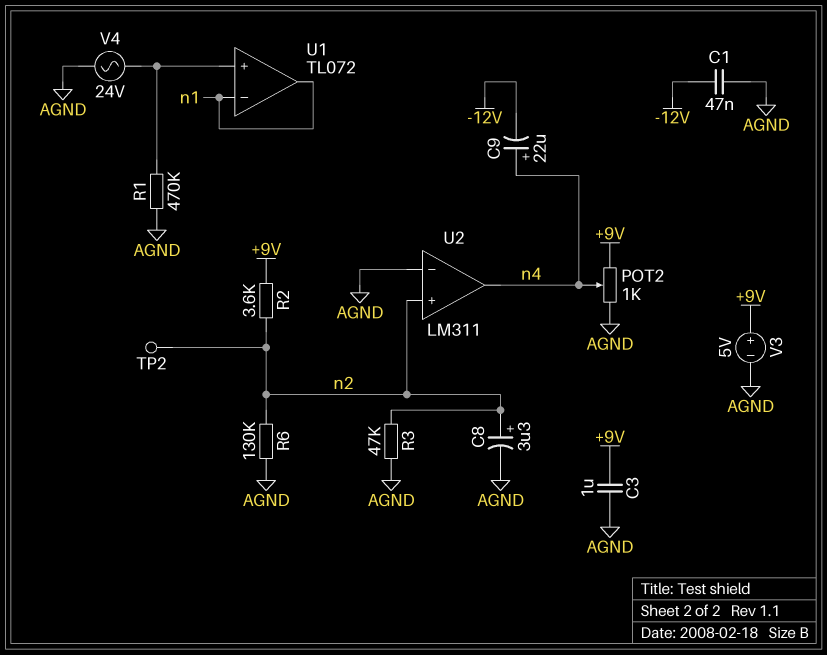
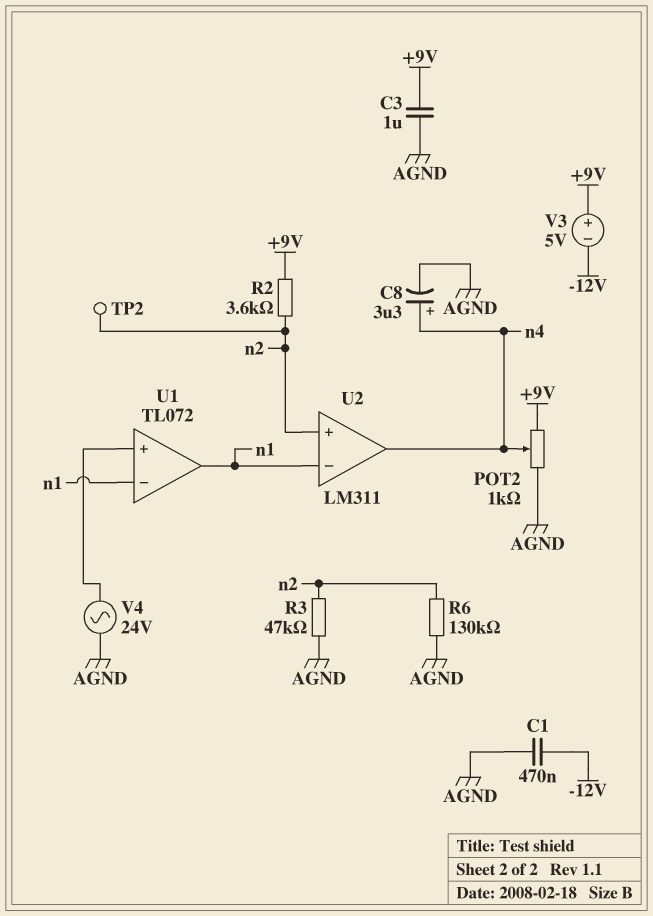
C1: 47nF (-12V, AGND) -> 470nF (-12V, AGND)
C8: 3.3uF (plus n2, minus AGND) -> 3.3uF (plus n4, minus AGND)
C9: 22uF (plus n4, minus -12V) -> none
R1: 470k (AGND, U1/in+) -> none
U2 pin in-: AGND -> n1
V3: 5V (plus +9V, minus AGND) -> 5V (plus +9V, minus -12V)

